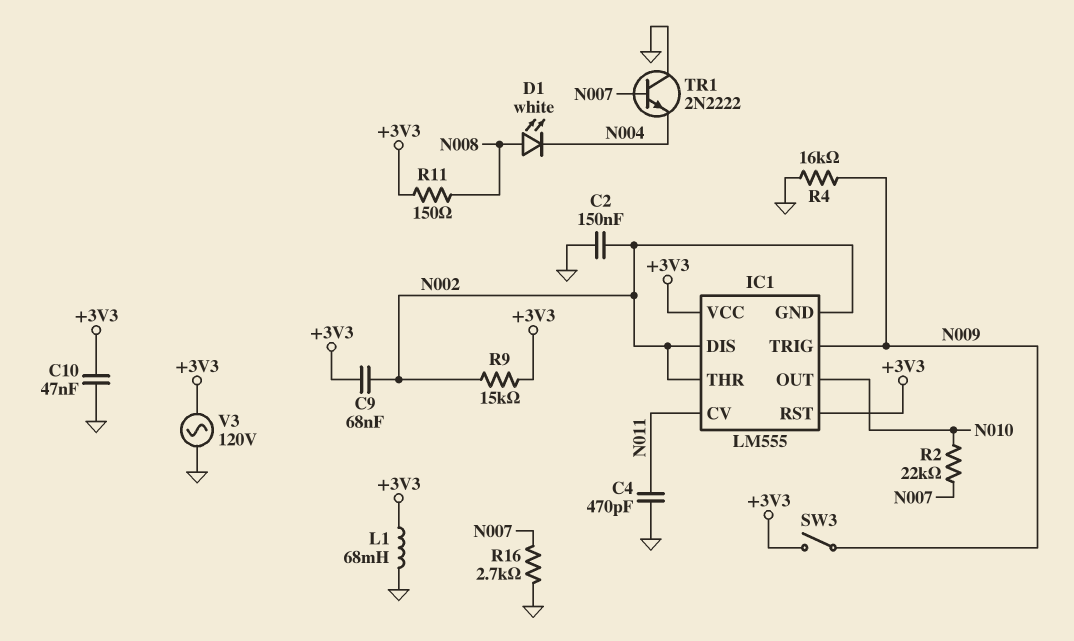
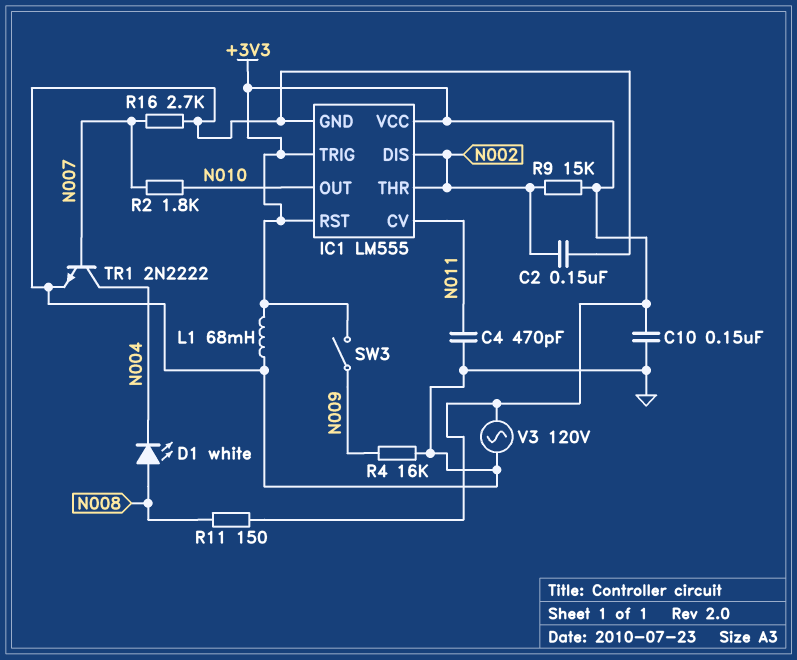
C9: 68nF (+3V3, N002) -> none
C10: 47nF (+3V3, GND) -> 150nF (+3V3, GND)
IC1 pin GND: N002 -> GND
IC1 pin TRIG: N009 -> +3V3
R2: 22k (N007, N010) -> 1.8k (N007, N010)
TR1: NPN 2N2222 (B N007, C GND, E N004) -> NPN 2N2222 (B N007, C N004, E GND)

